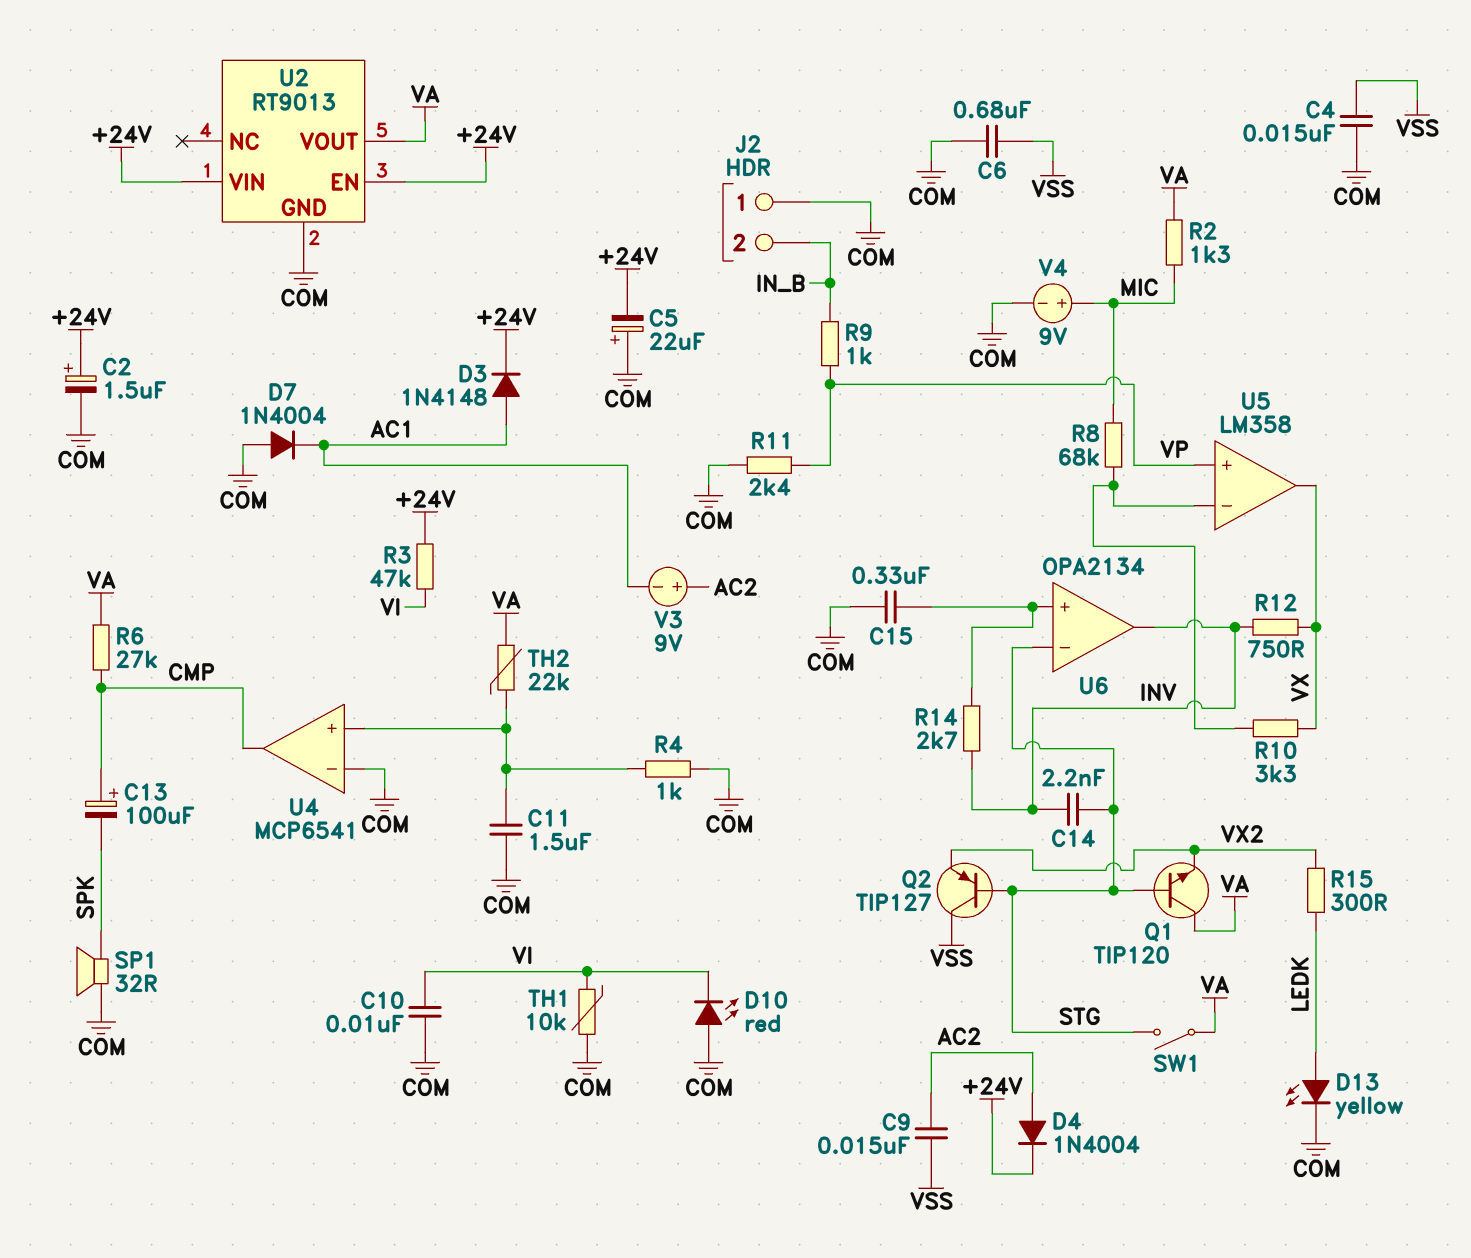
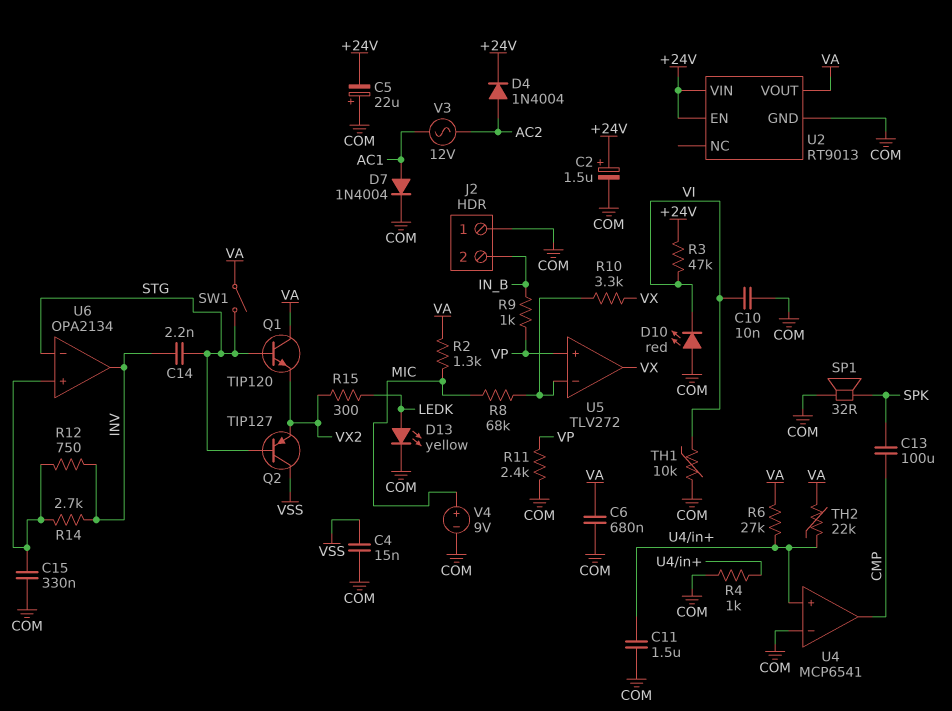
C6: 680nF (COM, VSS) -> 680nF (COM, VA)
C9: 15nF (AC2, VSS) -> none
C13: 100uF (plus CMP, minus SPK) -> 100uF (CMP, SPK)
D3: diode 1N4148 (A AC1, K +24V) -> none
D7: diode 1N4004 (A COM, K AC1) -> diode 1N4004 (A AC1, K COM)
R6: 27k (CMP, VA) -> 27k (U4/in+, VA)
R12: 750 (INV, VX) -> 750 (INV, U6/in+)
U5: LM358 -> TLV272
V3: 9V (plus AC2, minus AC1) -> AC 12V (AC1, AC2)

